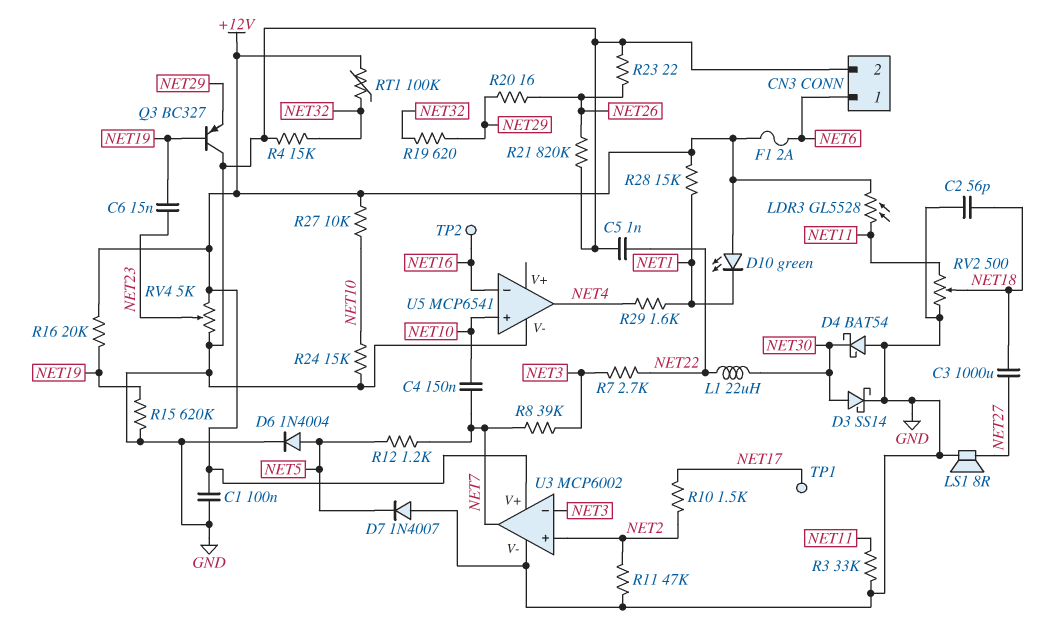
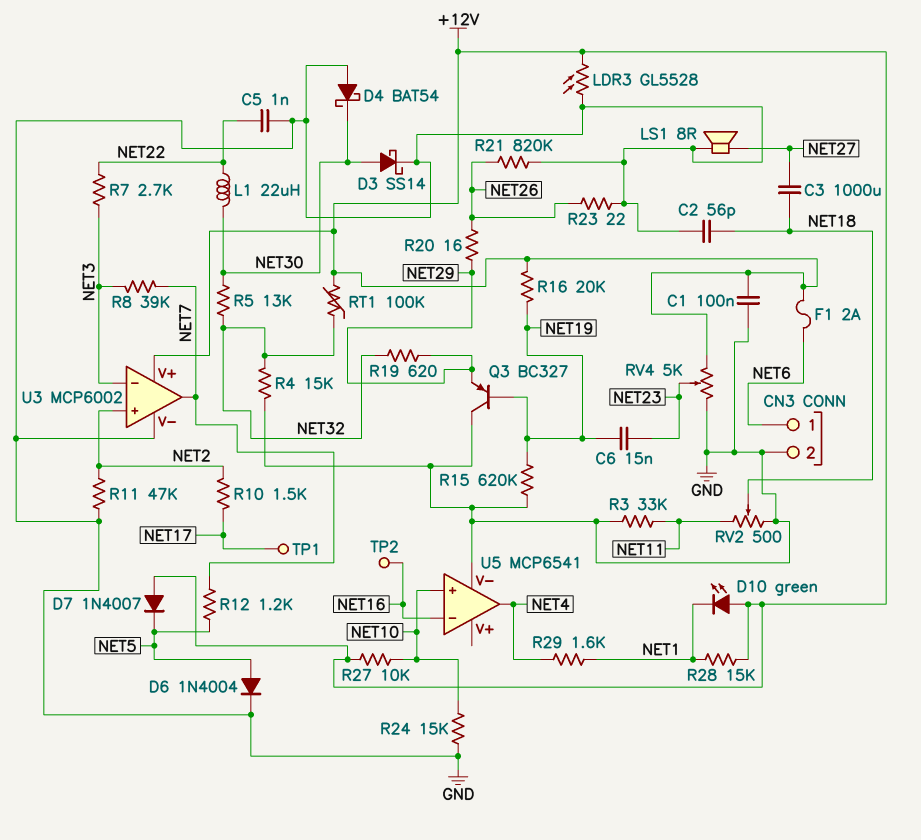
C4: 150nF (NET7, NET10) -> none
D7: diode 1N4007 (A GND, K NET5) -> diode 1N4007 (A +12V, K NET5)
LDR3: GL5528 (+12V, NET11) -> GL5528 (+12V, GND)
R5: none -> 13k (NET30, NET32)

